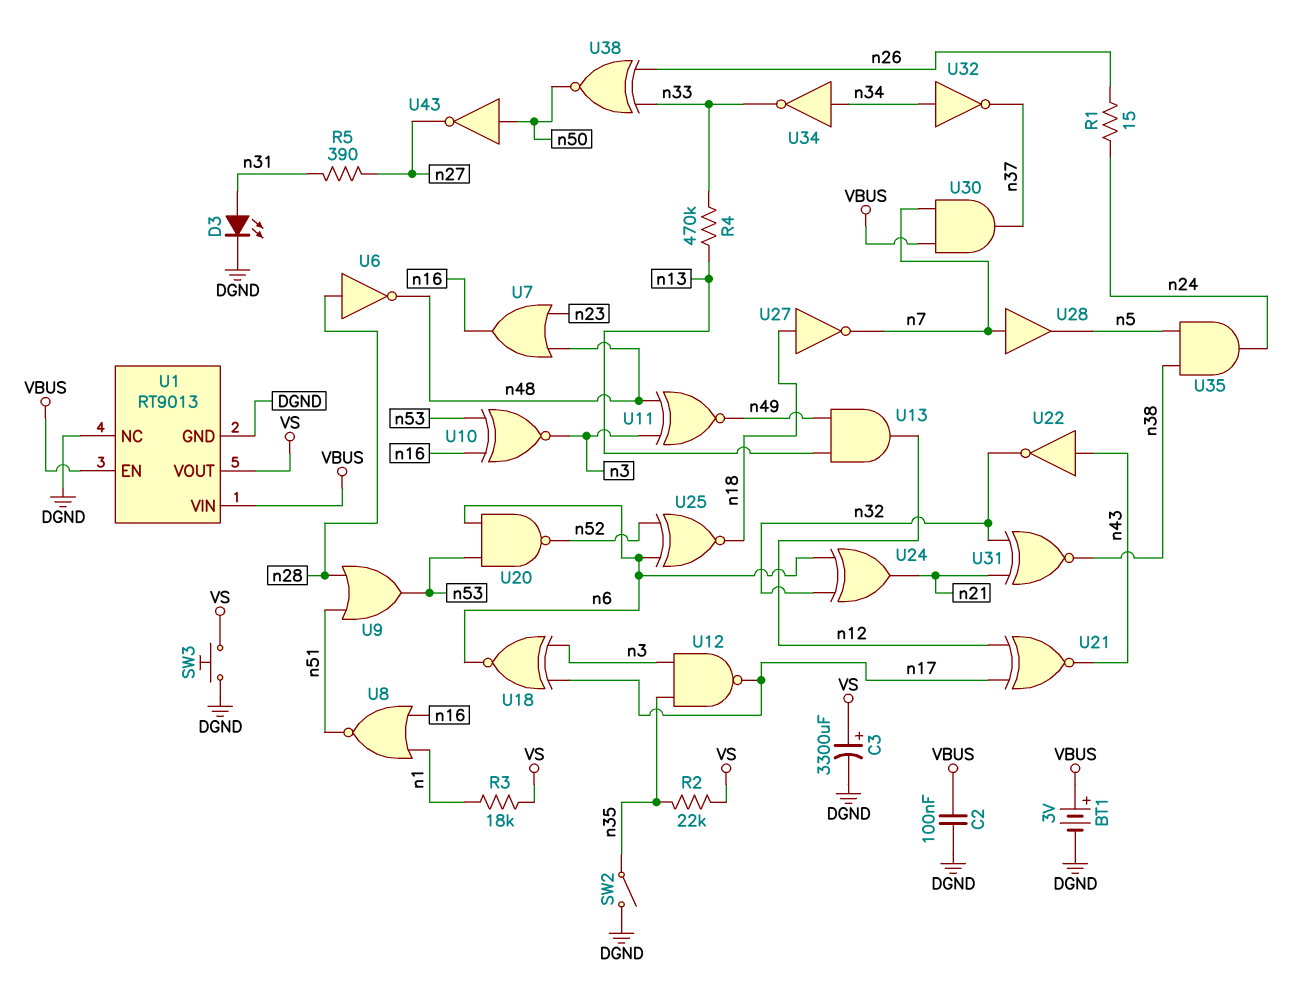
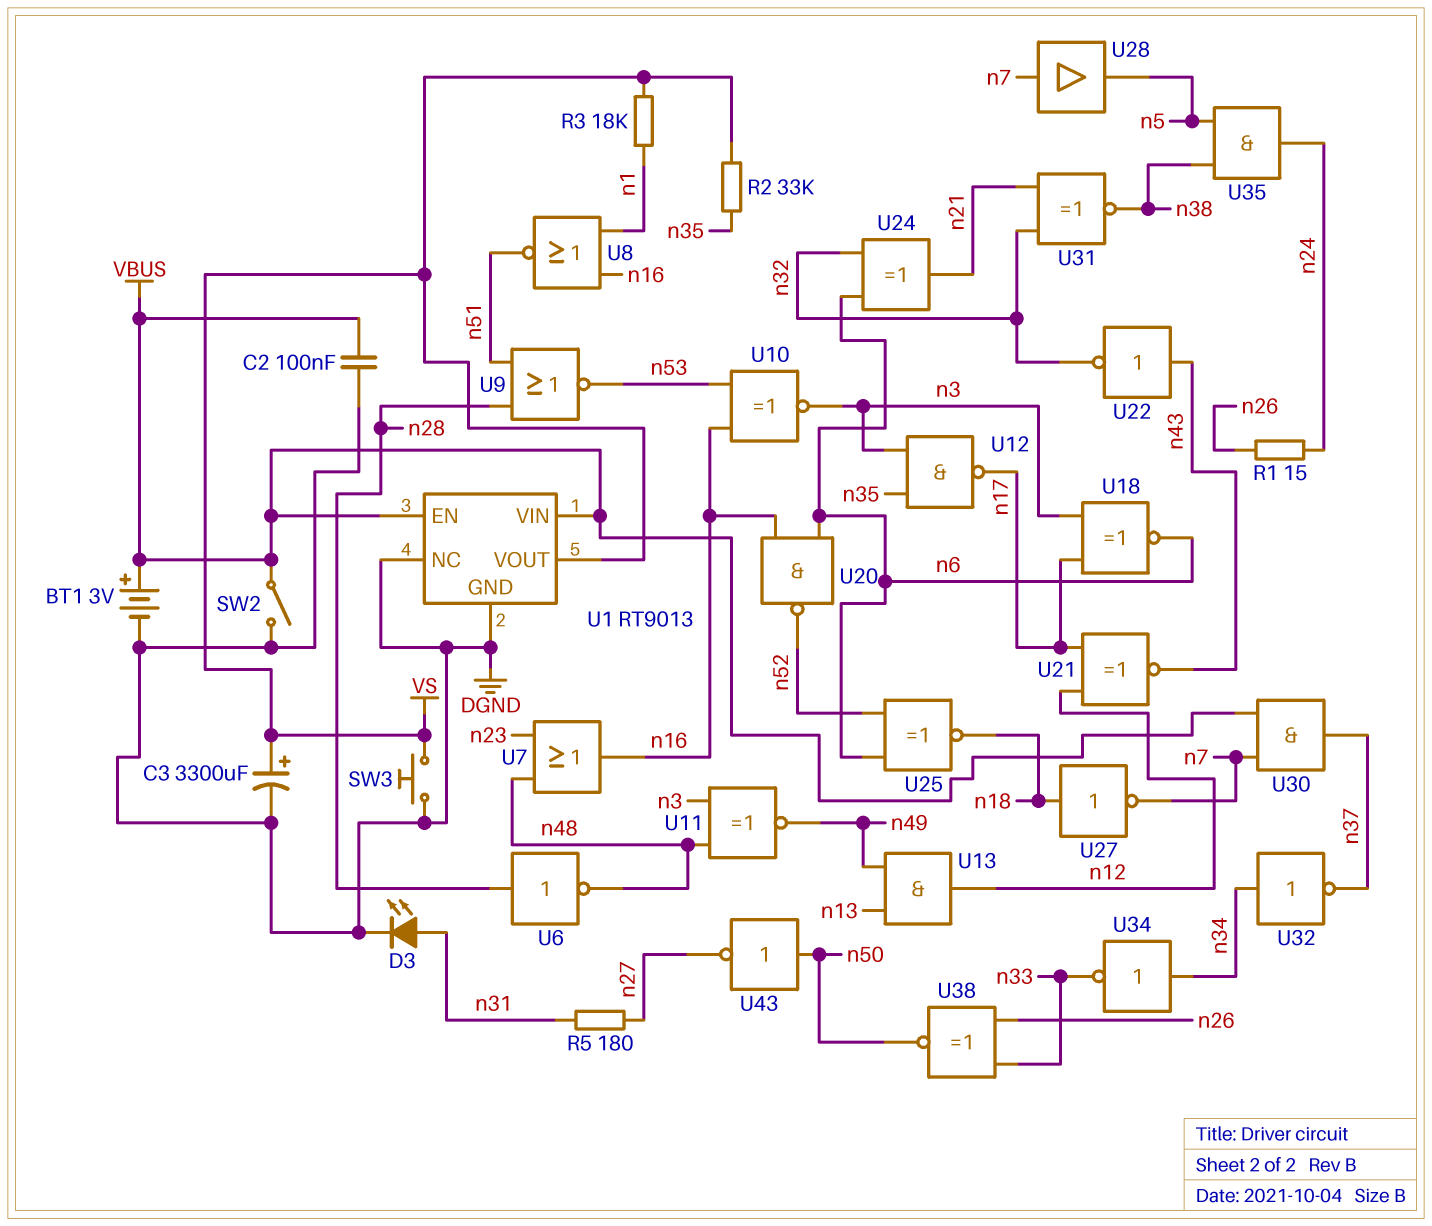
R2: 22k (VS, n35) -> 33k (VS, n35)
R4: 470k (n13, n33) -> none
R5: 390 (n27, n31) -> 180 (n27, n31)
SW2: switch (DGND, n35) -> switch (DGND, VBUS)
U9: OR (in n28, in n51, out n53) -> NOR (in n28, in n51, out n53)
U20: NAND (in n6, in n53, out n52) -> NAND (in n6, in n16, out n52)

